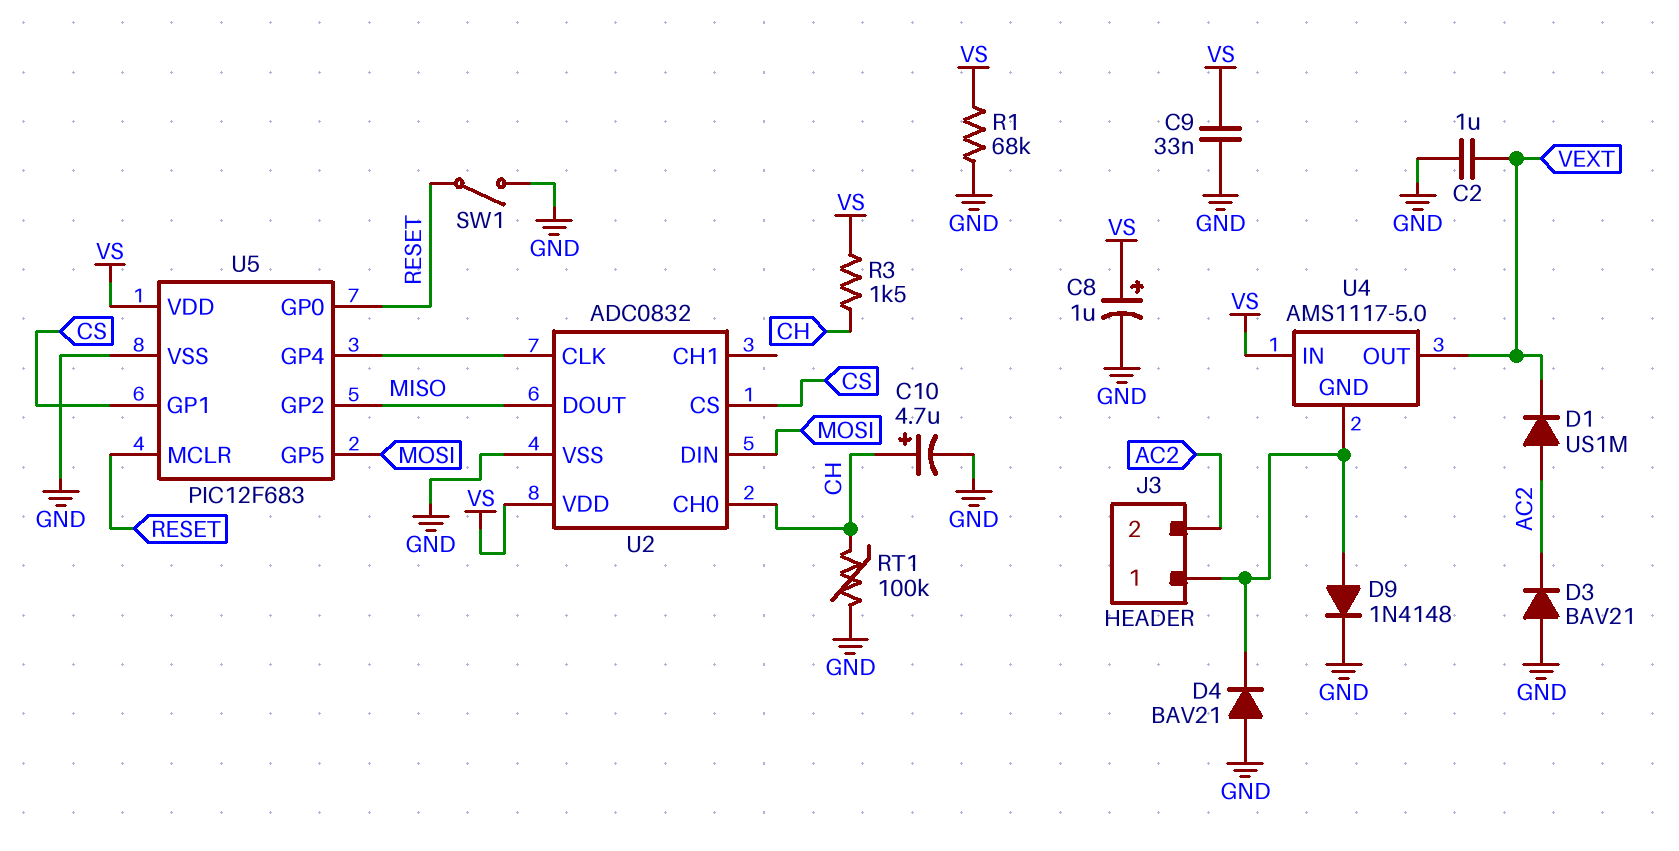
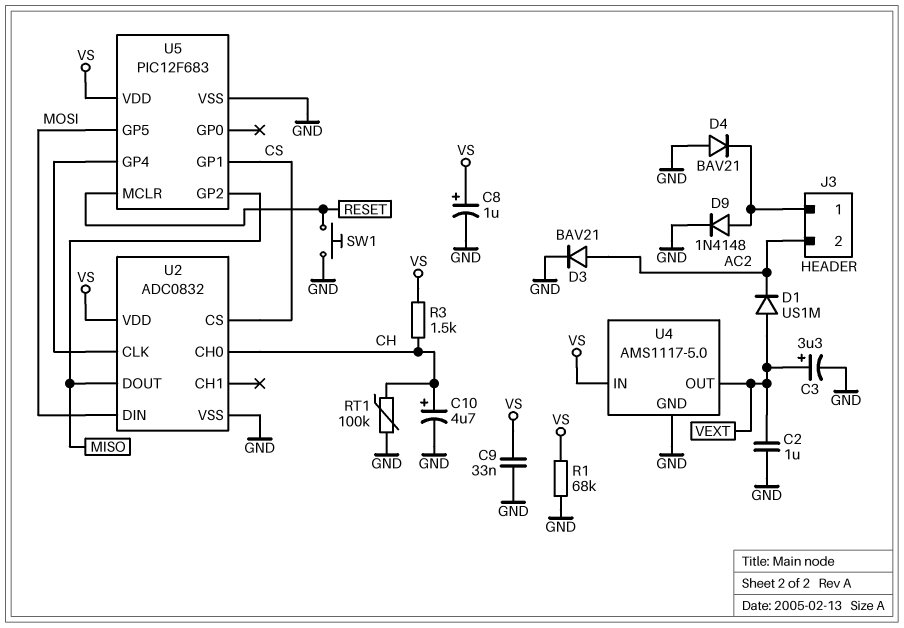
C3: none -> 3.3uF (plus VEXT, minus GND)
D1: diode US1M (A AC2, K VEXT) -> diode US1M (A VEXT, K AC2)
D3: diode BAV21 (A GND, K AC2) -> diode BAV21 (A AC2, K GND)
SW1: switch (GND, RESET) -> button (GND, RESET)
U4 pin GND: J3/1 -> GND
U5 pin GP0: RESET -> none

